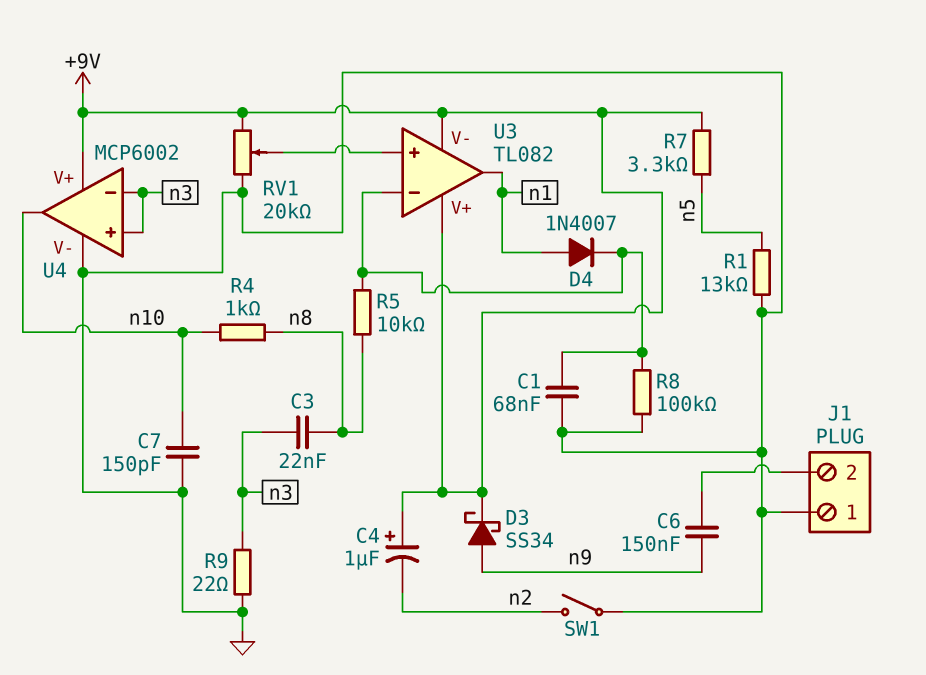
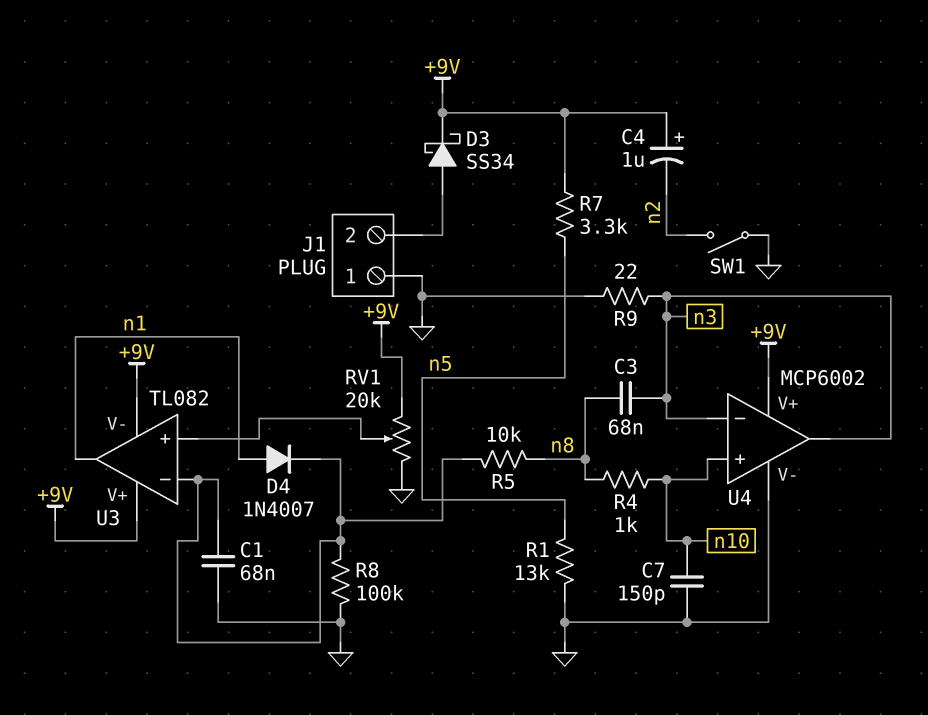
C3: 22nF (n3, n8) -> 68nF (n3, n8)
C6: 150nF (J1/2, n9) -> none
D3: schottky SS34 (A n9, K +9V) -> schottky SS34 (A J1/2, K +9V)
U4 pin in+: n3 -> n10
U4 pin out: n10 -> n3

